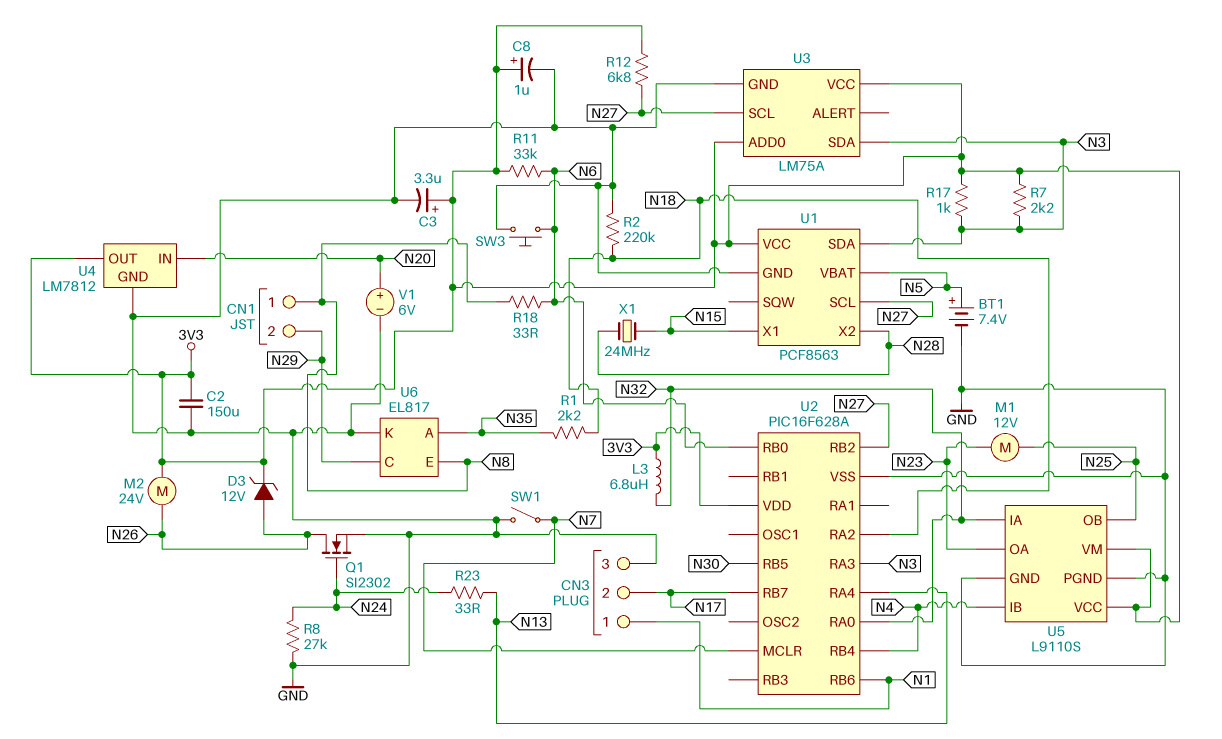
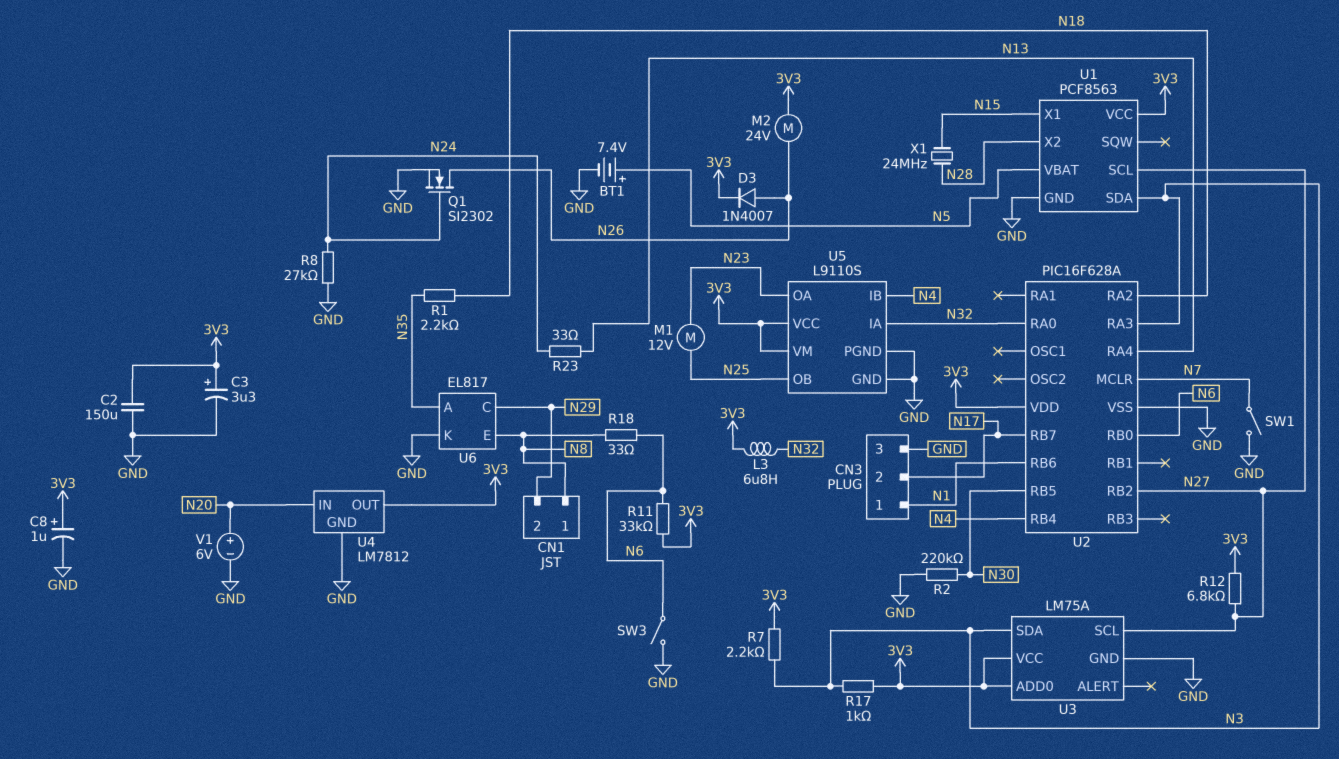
D3: zener 12V (A N26, K 3V3) -> diode 1N4007 (A N26, K 3V3)
R2: 220k (GND, N18) -> 220k (GND, N30)
SW3: button (GND, N6) -> switch (GND, N6)

